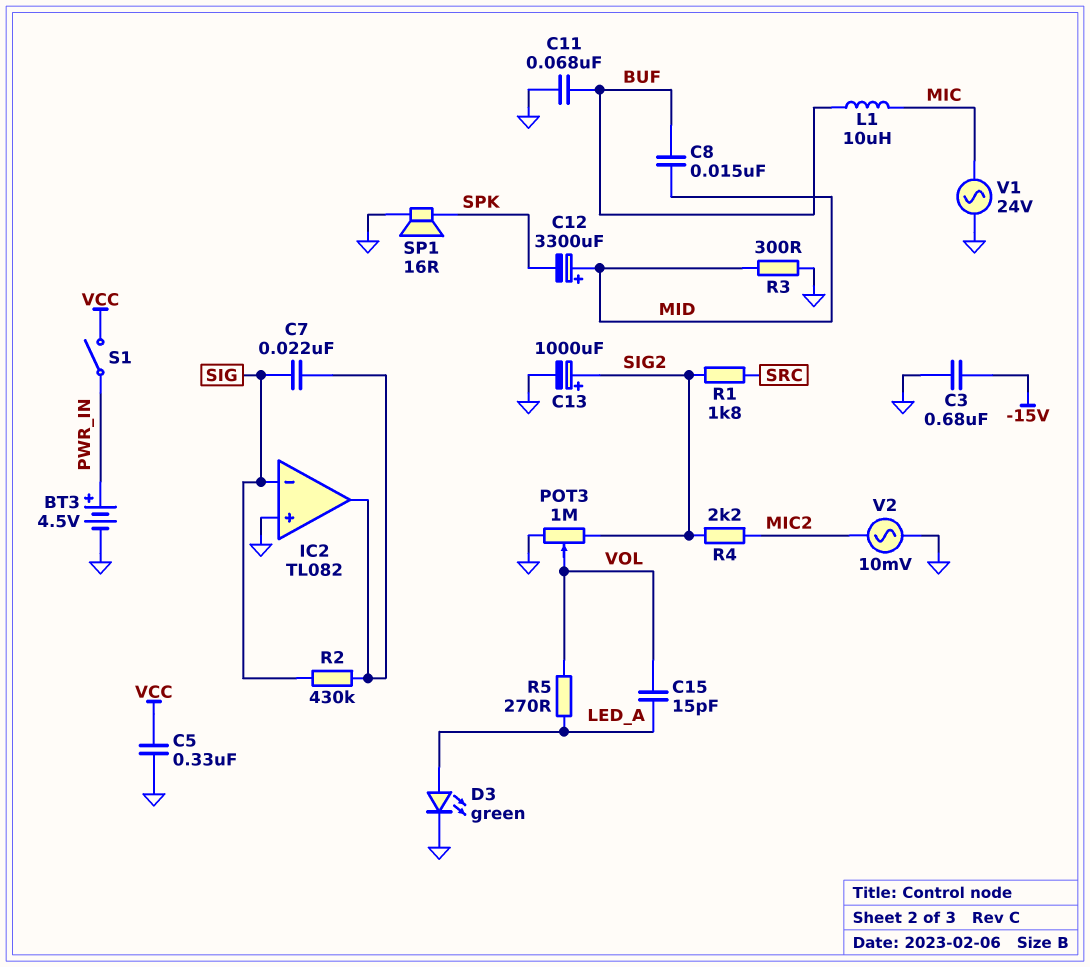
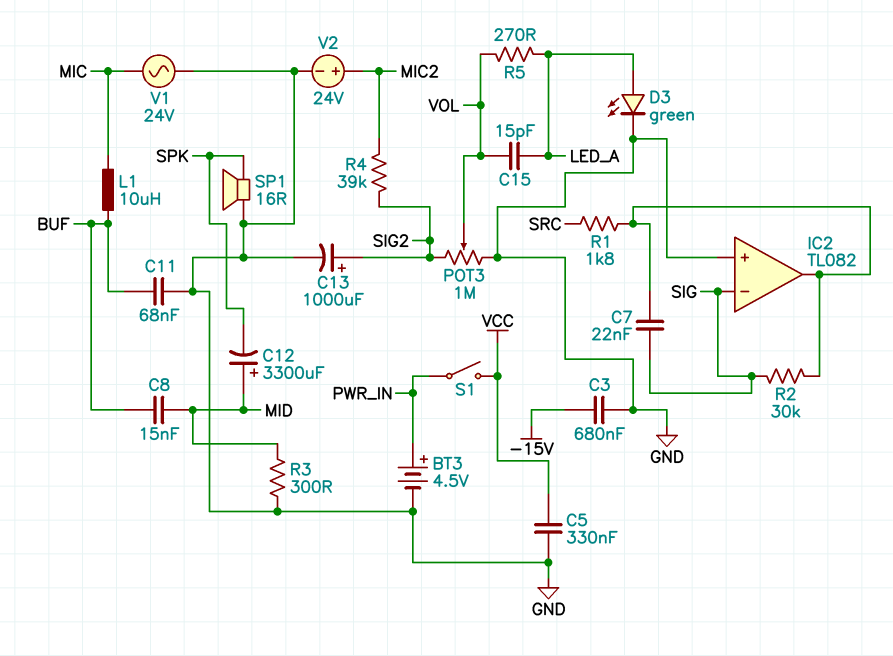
R1: 1.8k (SIG2, SRC) -> 1.8k (IC2/out, SRC)
R2: 430k (IC2/out, SIG) -> 30k (IC2/out, SIG)
R4: 2.2k (MIC2, SIG2) -> 39k (MIC2, SIG2)
V2: AC 10mV (GND, MIC2) -> 24V (plus MIC2, minus GND)

